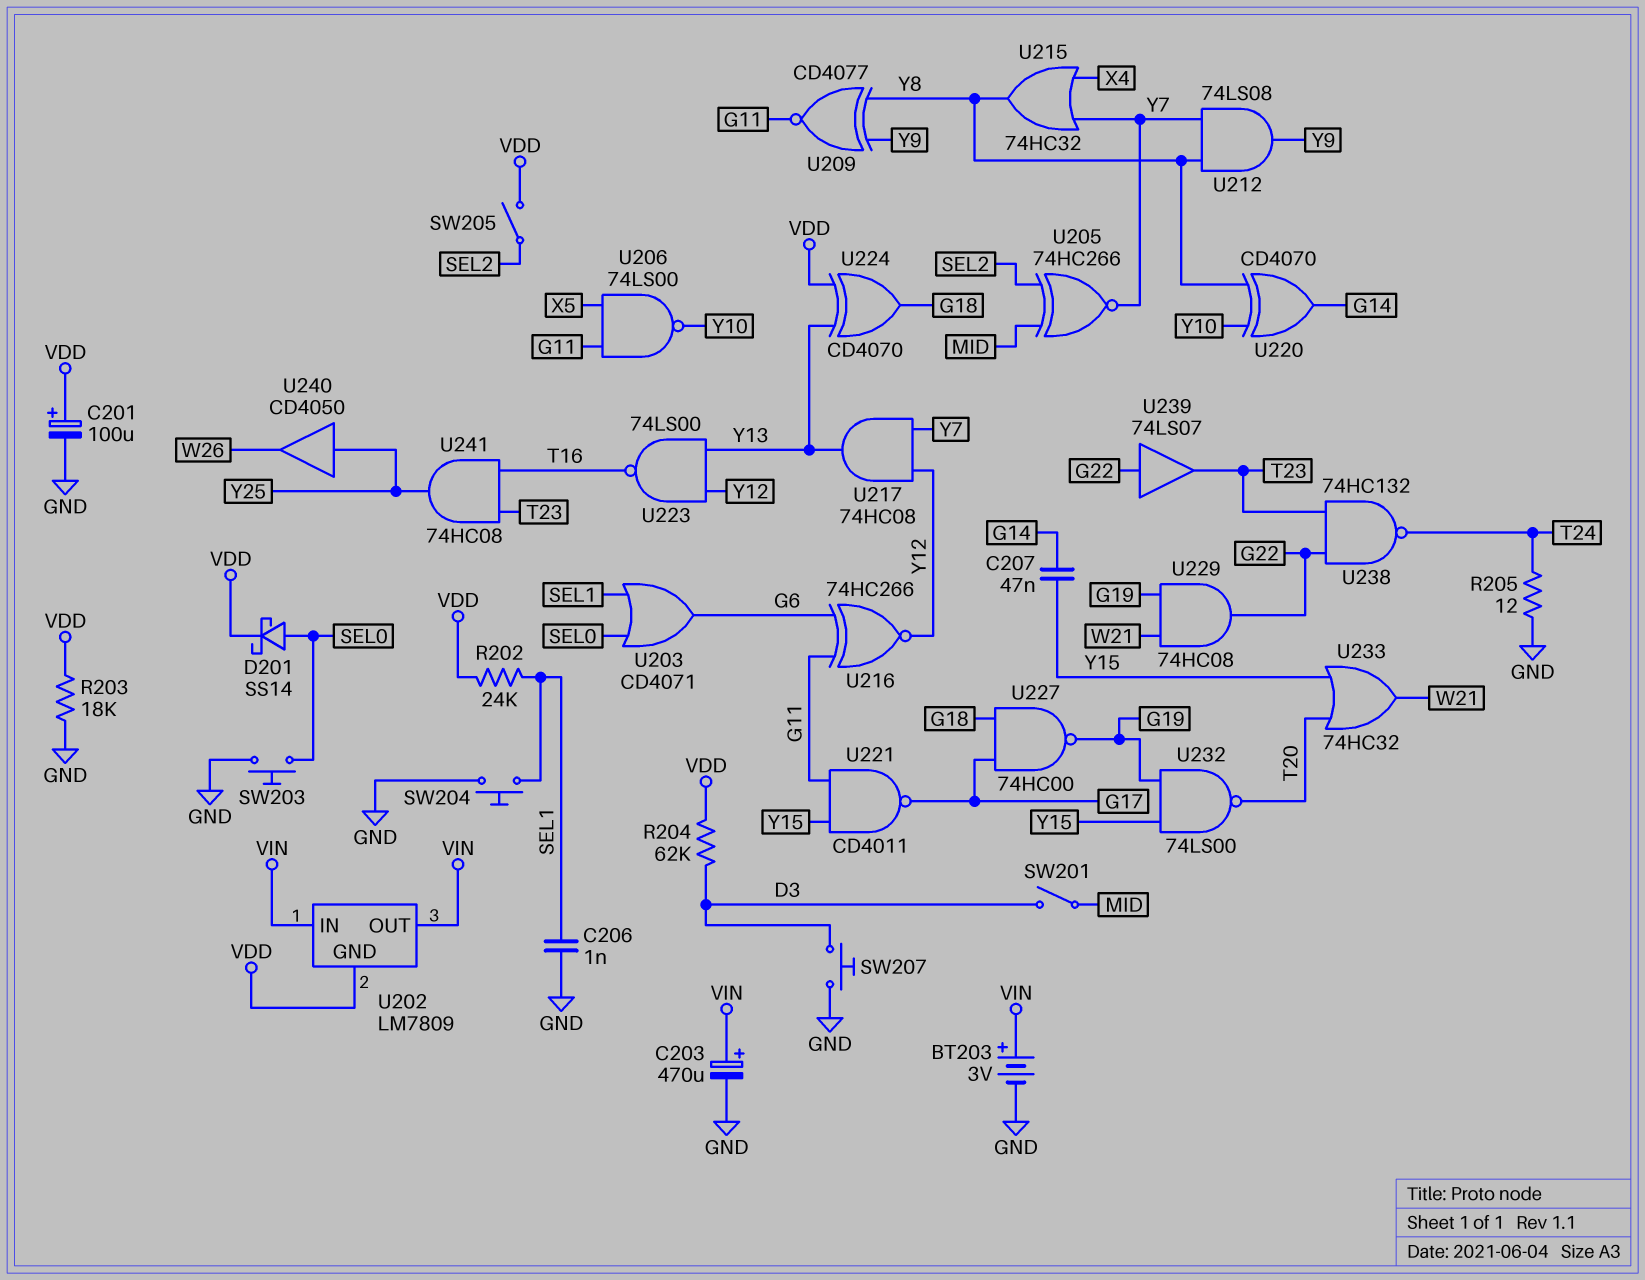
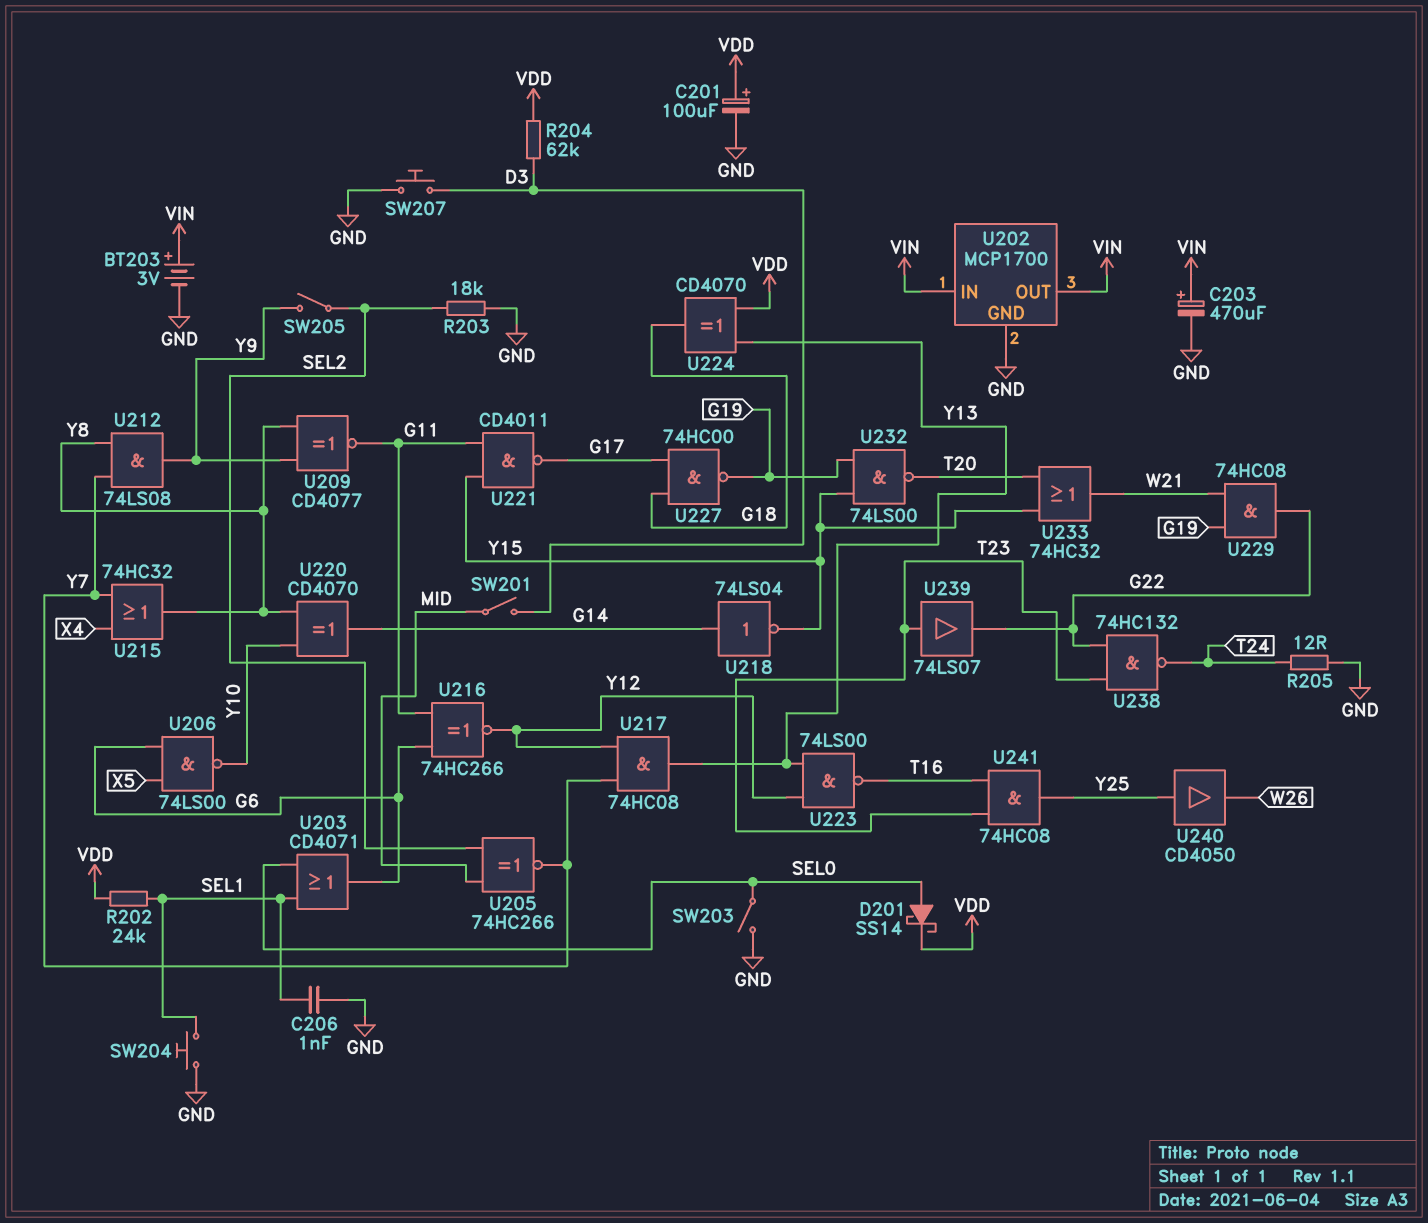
C207: 47nF (G14, Y15) -> none
R203: 18k (GND, VDD) -> 18k (GND, SEL2)
SW203: button (GND, SEL0) -> switch (GND, SEL0)
SW205: switch (SEL2, VDD) -> switch (SEL2, Y9)
U202: LM7809 -> MCP1700
U202 pin GND: VDD -> GND
U206: NAND 74LS00 (in G11, in X5, out Y10) -> NAND 74LS00 (in G6, in X5, out Y10)
U218: none -> NOT 74LS04 (in G14, out Y15)
U239: buffer 74LS07 (in G22, out T23) -> buffer 74LS07 (in T23, out G22)

